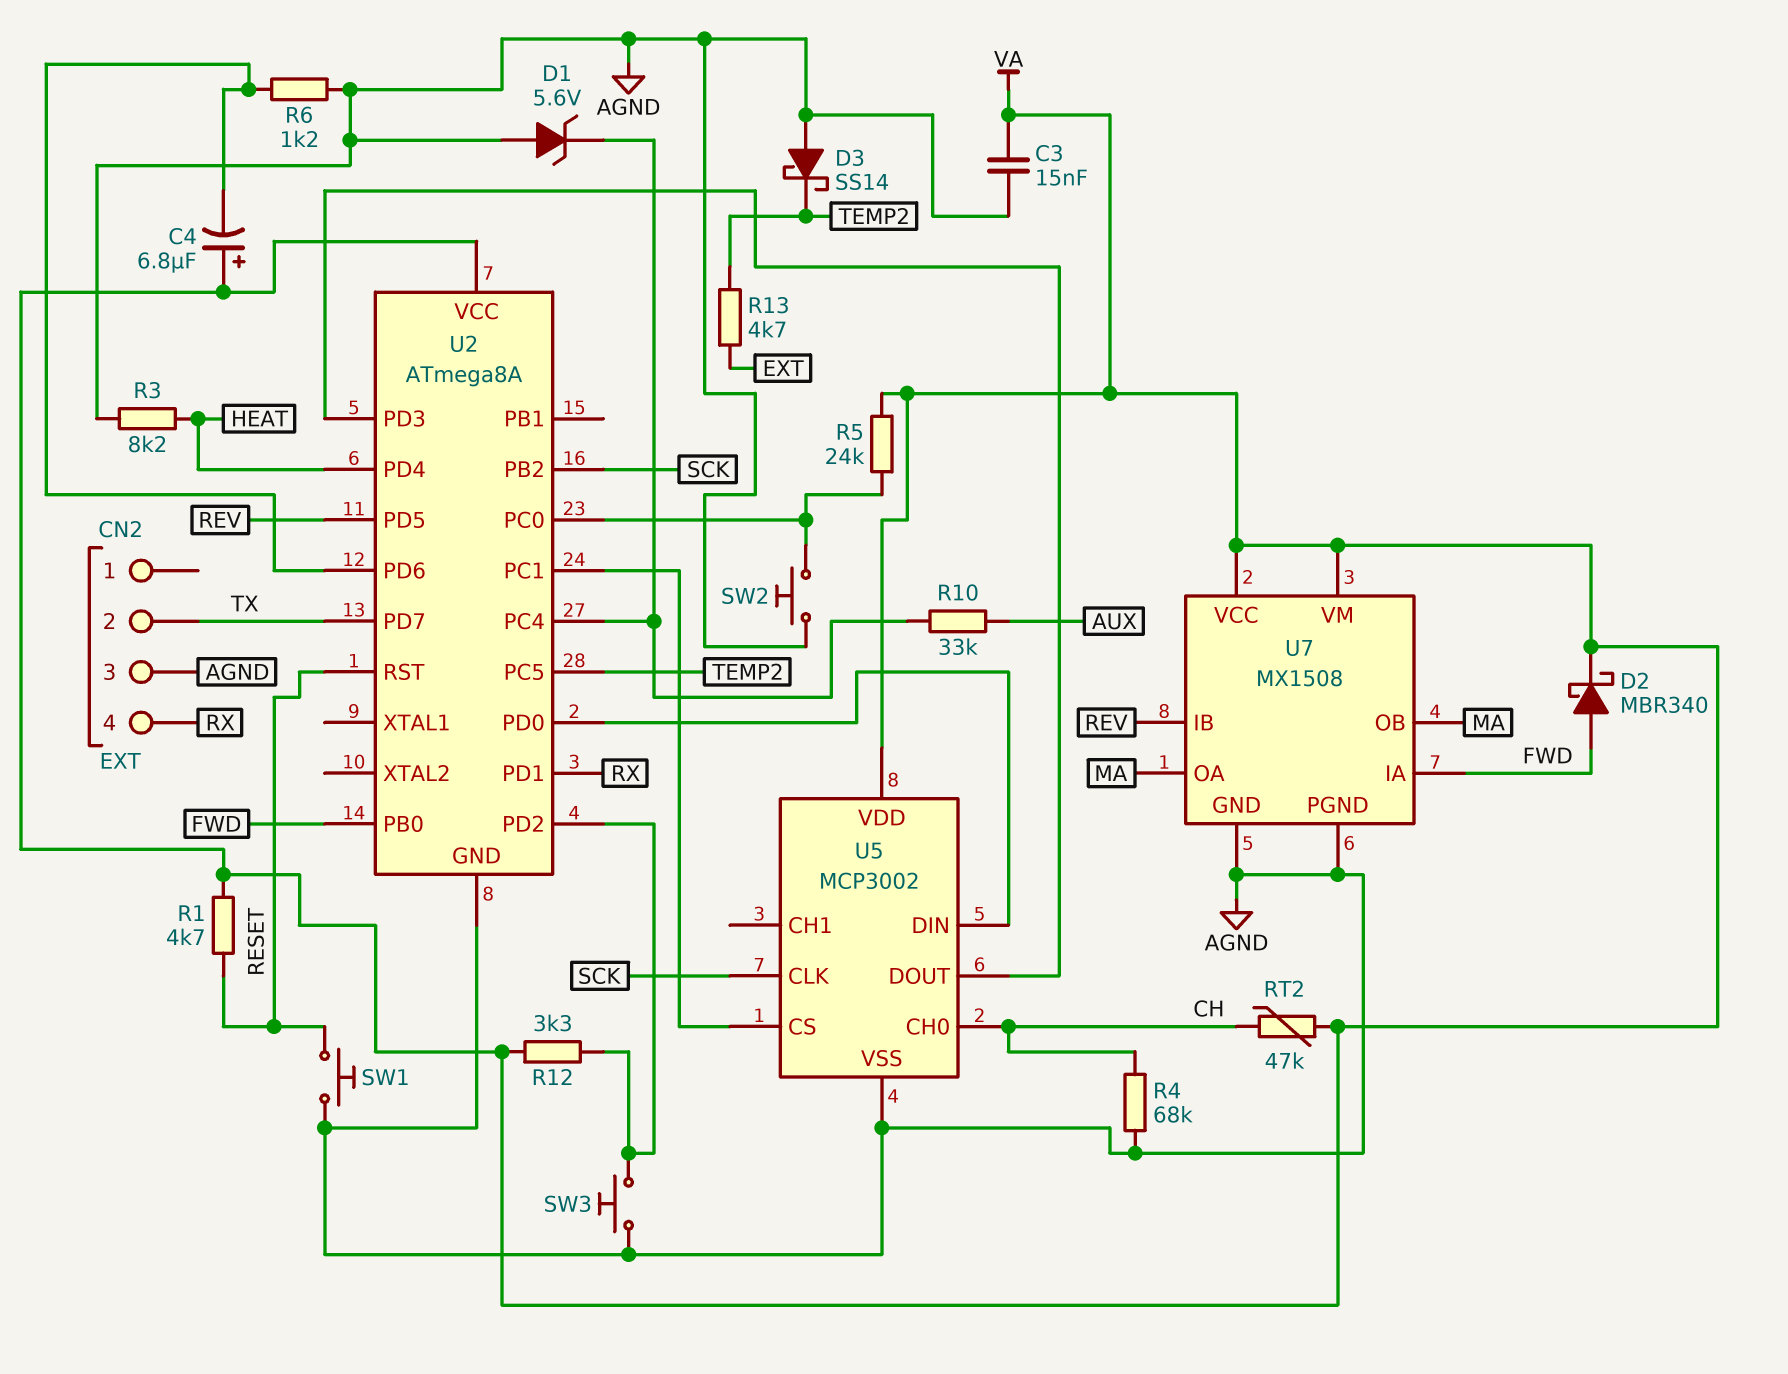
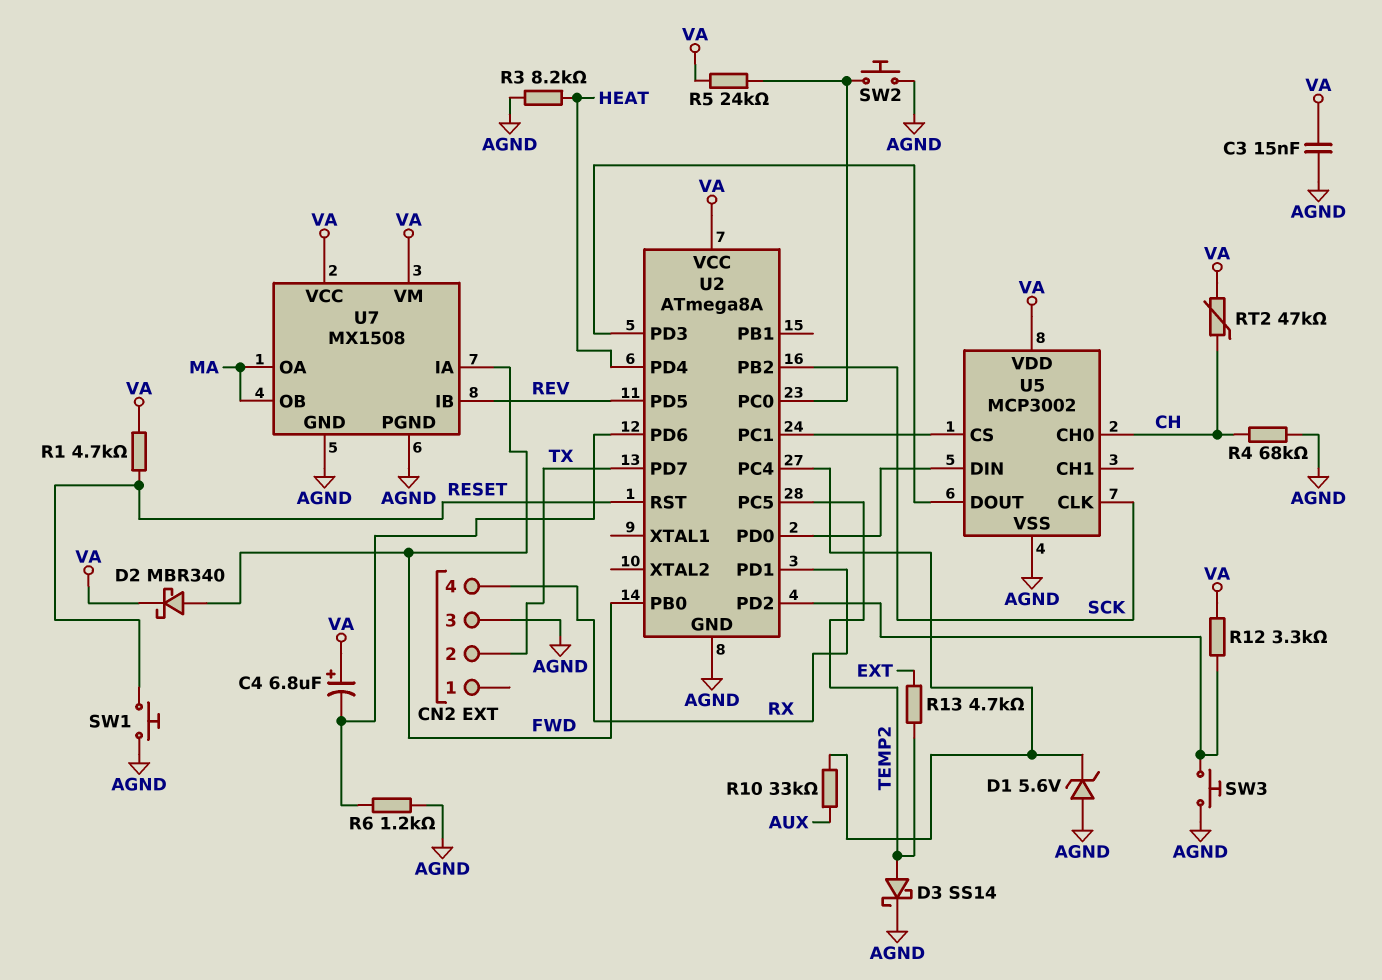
D3: schottky SS14 (A AGND, K TEMP2) -> schottky SS14 (A TEMP2, K AGND)

